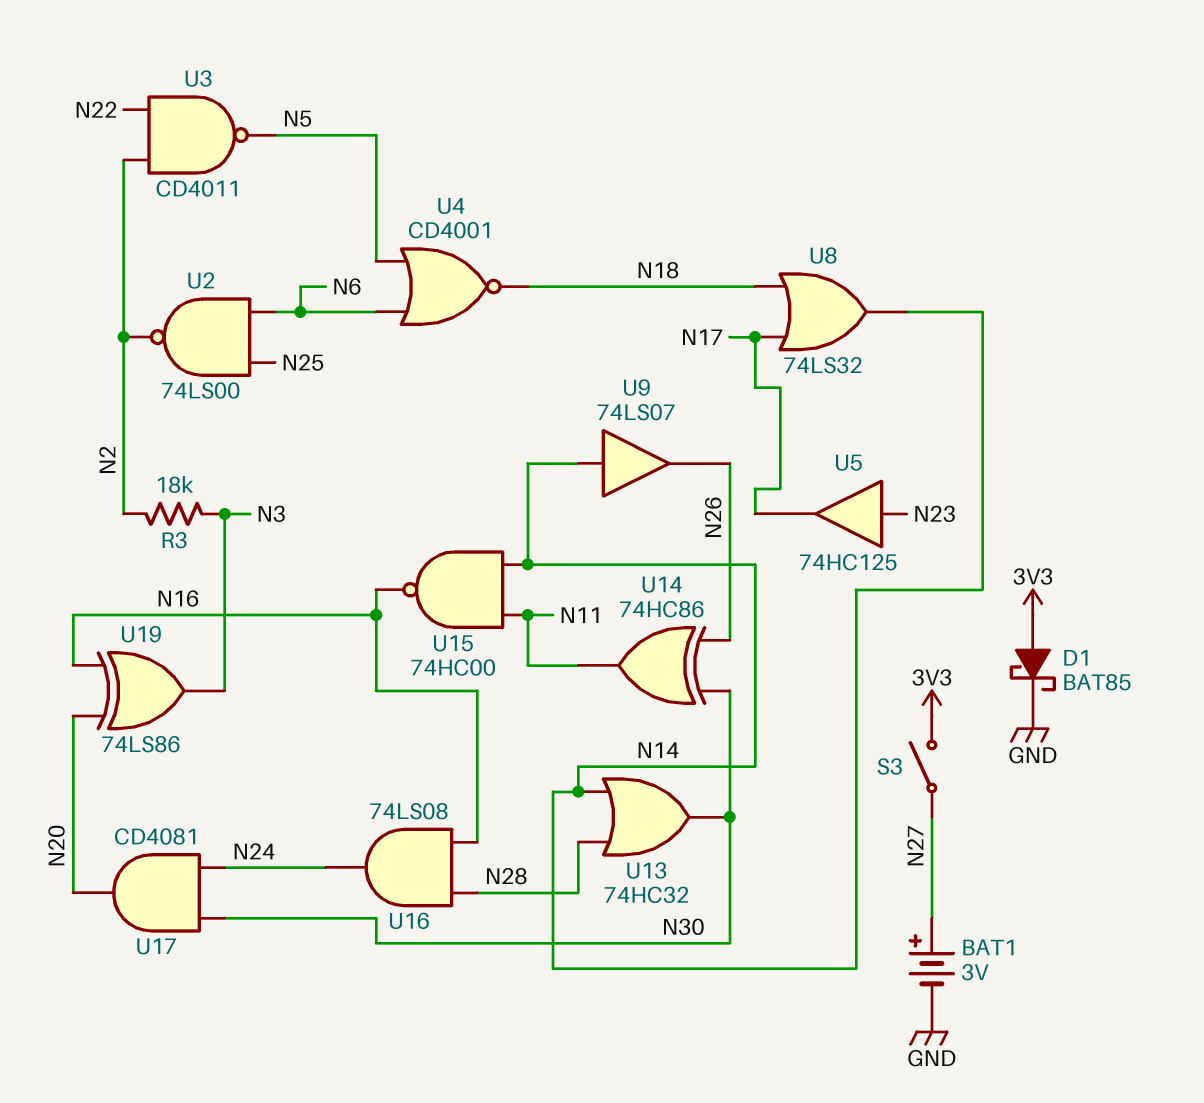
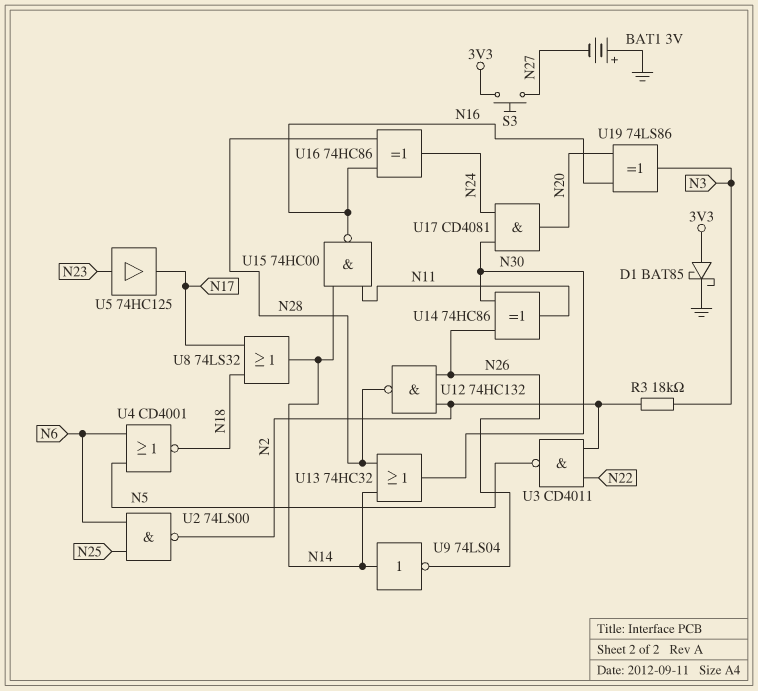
BAT1: 3V (plus N27, minus GND) -> 3V (plus GND, minus N27)
S3: switch (3V3, N27) -> button (3V3, N27)
U9: buffer 74LS07 (in N14, out N26) -> NOT 74LS04 (in N14, out N26)
U12: none -> NAND 74HC132 (in N2, in N26, out N28)
U16: AND 74LS08 (in N16, in N28, out N24) -> XOR 74HC86 (in N16, in N28, out N24)

